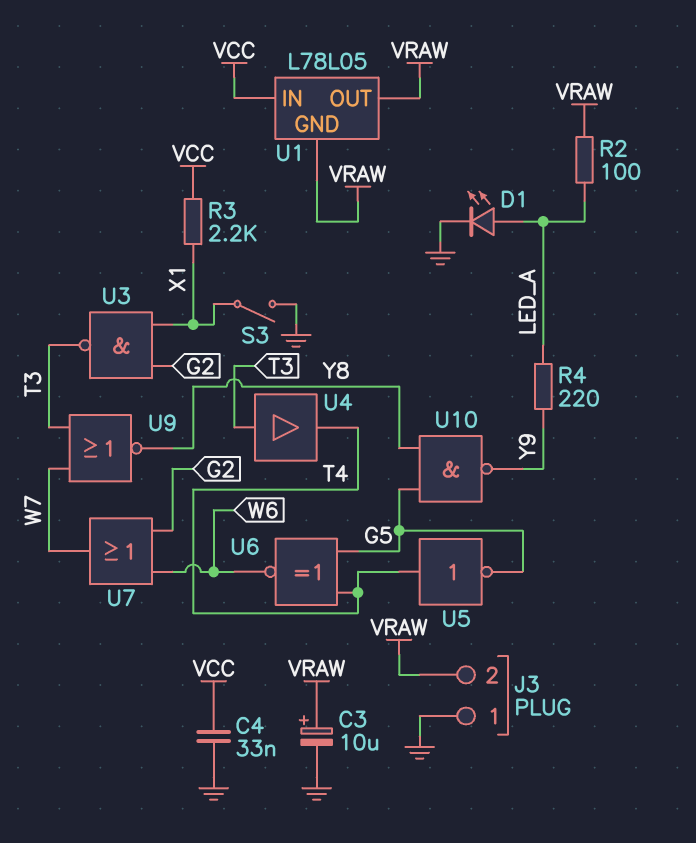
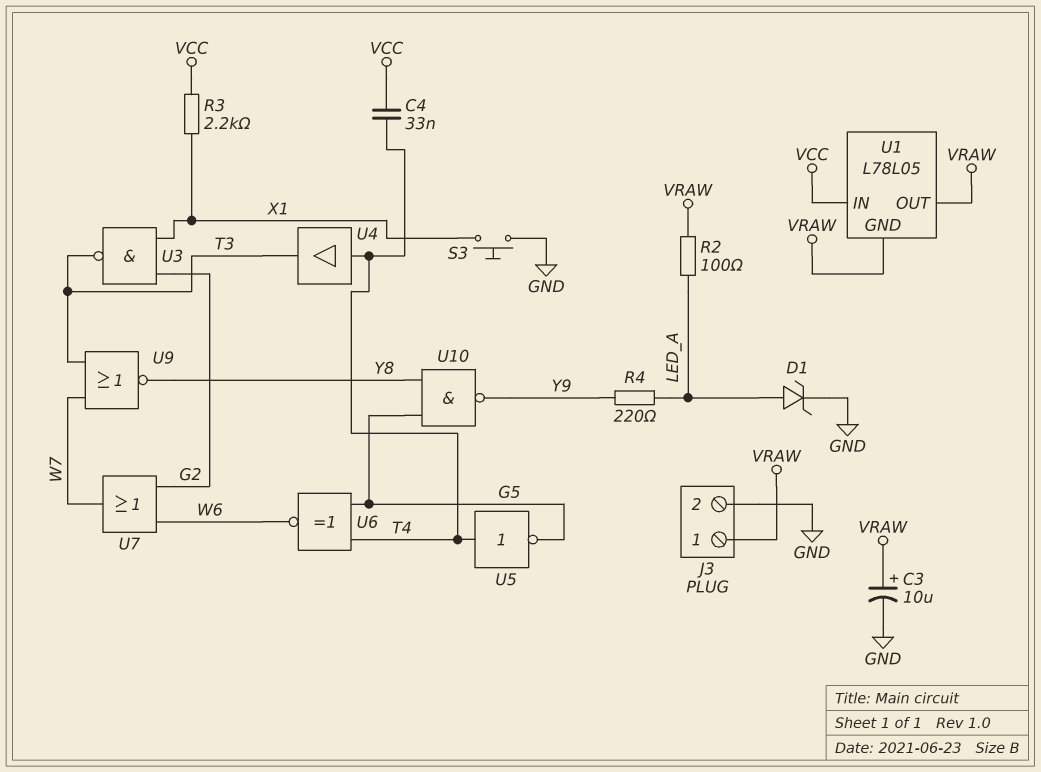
C4: 33nF (GND, VCC) -> 33nF (T4, VCC)
D1: LED (A LED_A, K GND) -> zener (A LED_A, K GND)
J3 pin 1: GND -> VRAW
J3 pin 2: VRAW -> GND
S3: switch (GND, X1) -> button (GND, X1)
U4: buffer (in T3, out T4) -> buffer (in T4, out T3)

